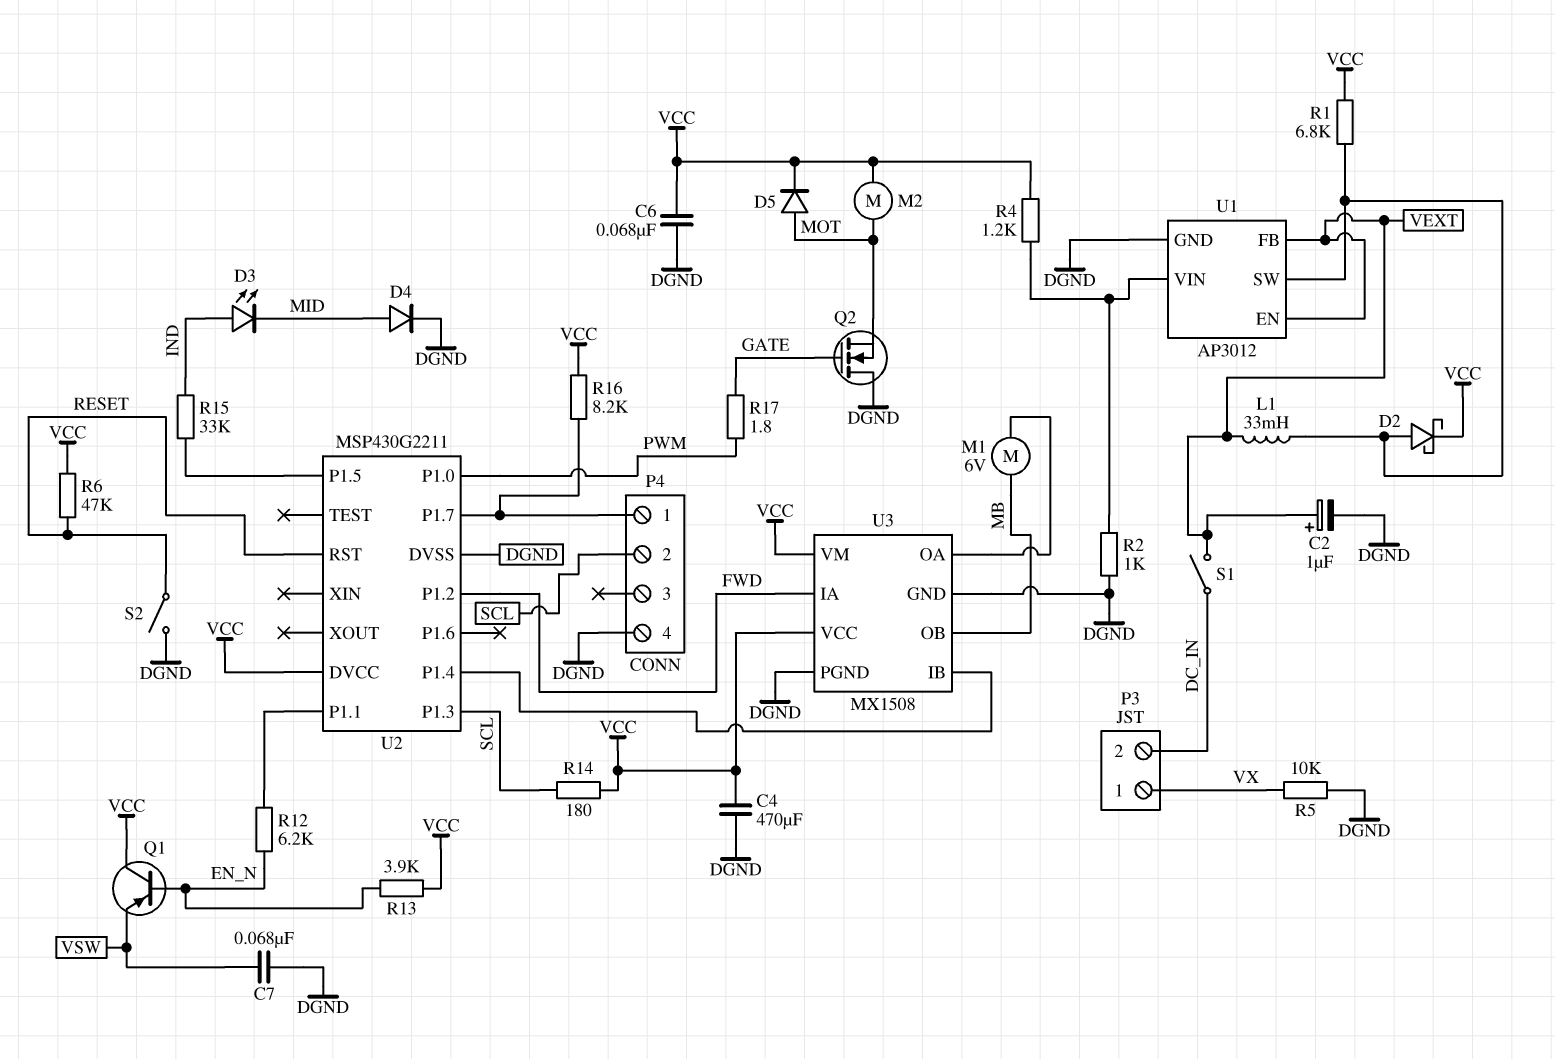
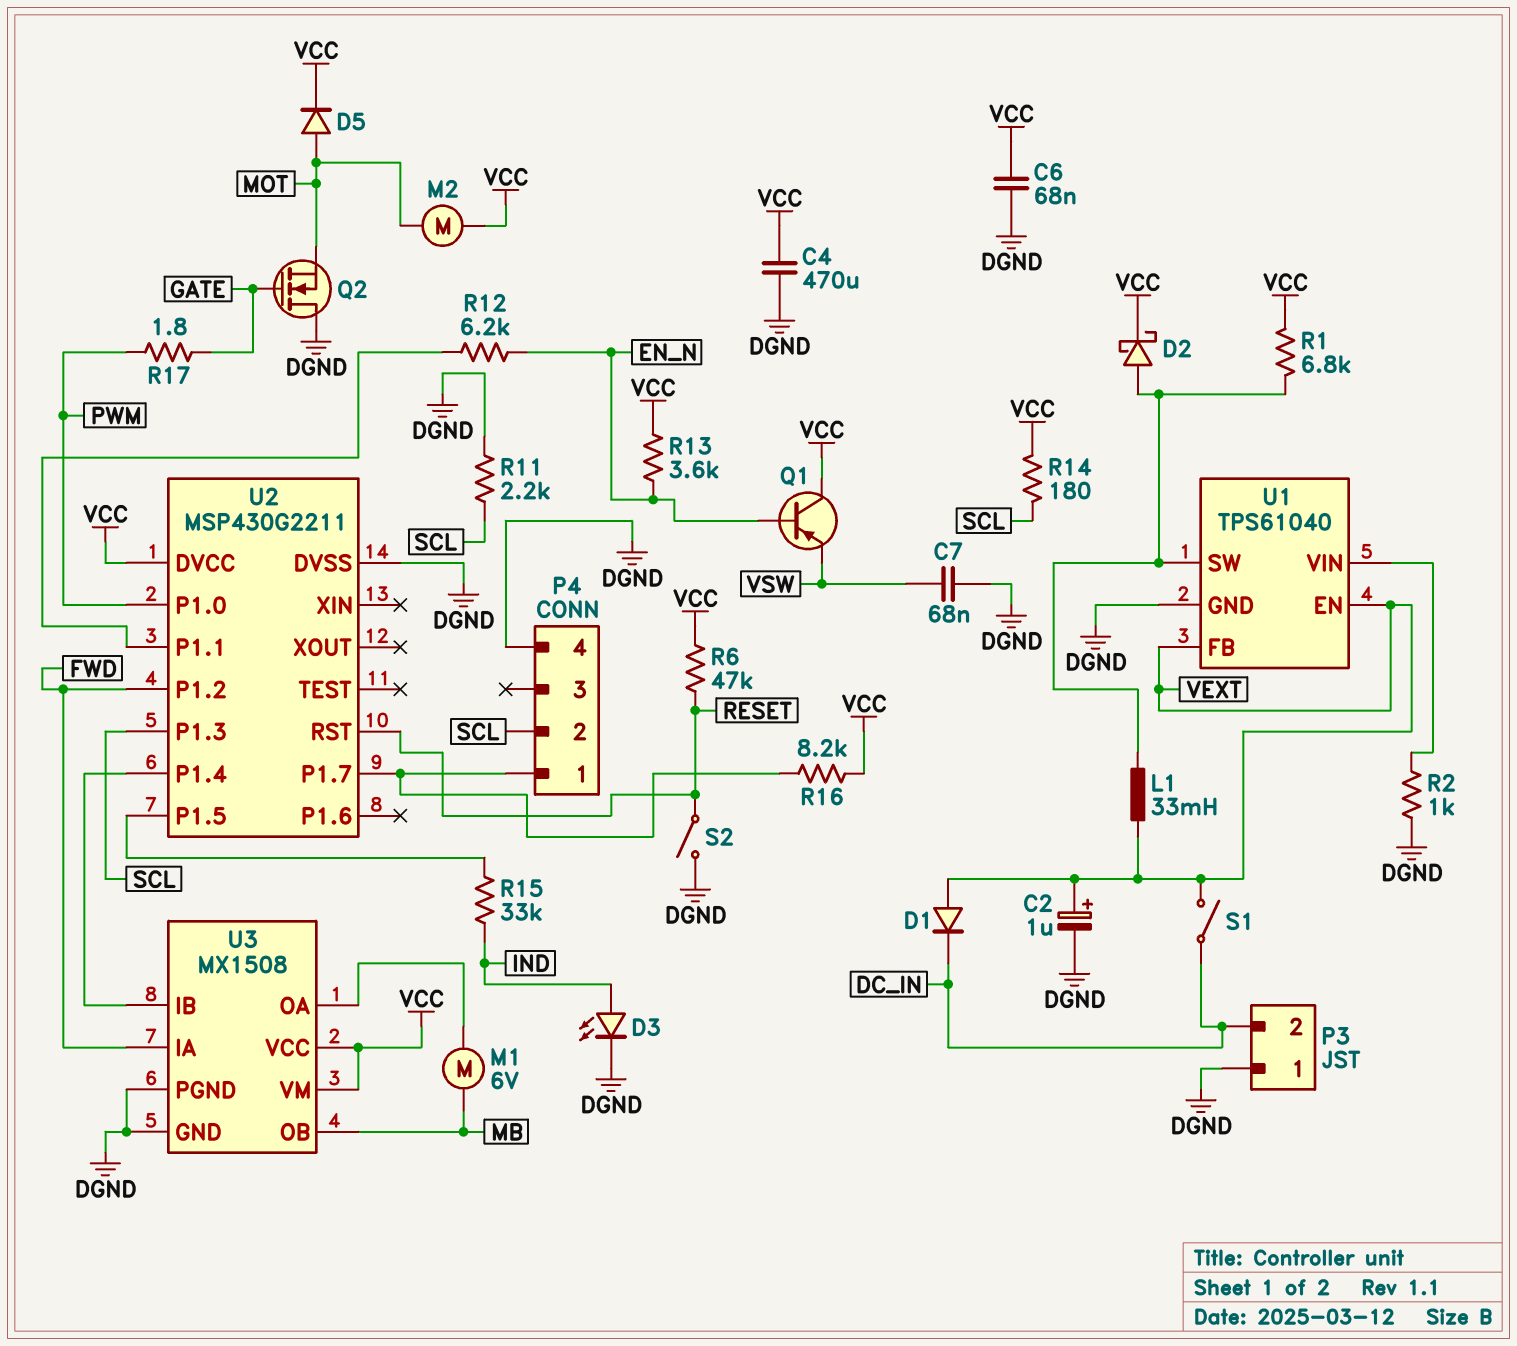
D1: none -> diode (A VEXT, K DC_IN)
D3: LED (A IND, K MID) -> LED (A IND, K DGND)
D4: diode (A MID, K DGND) -> none
P3 pin 1: VX -> DGND
R4: 1.2k (U1/VIN, VCC) -> none
R5: 10k (DGND, VX) -> none
R11: none -> 2.2k (DGND, SCL)
R13: 3.9k (EN_N, VCC) -> 3.6k (EN_N, VCC)
U1: AP3012 -> TPS61040

